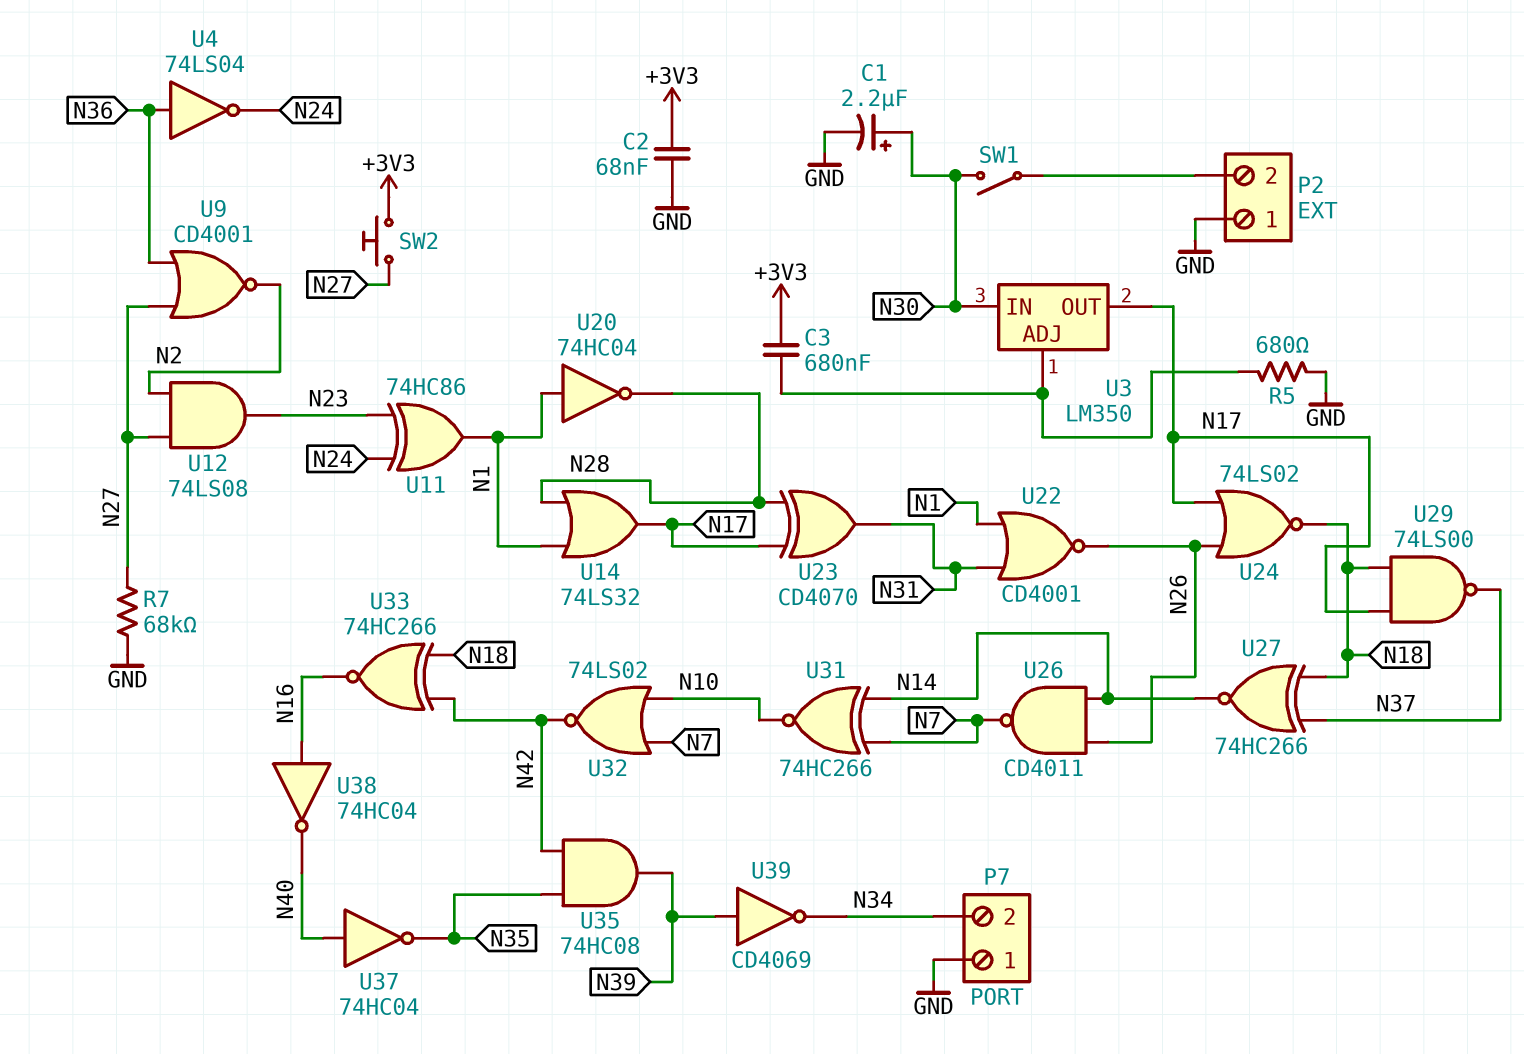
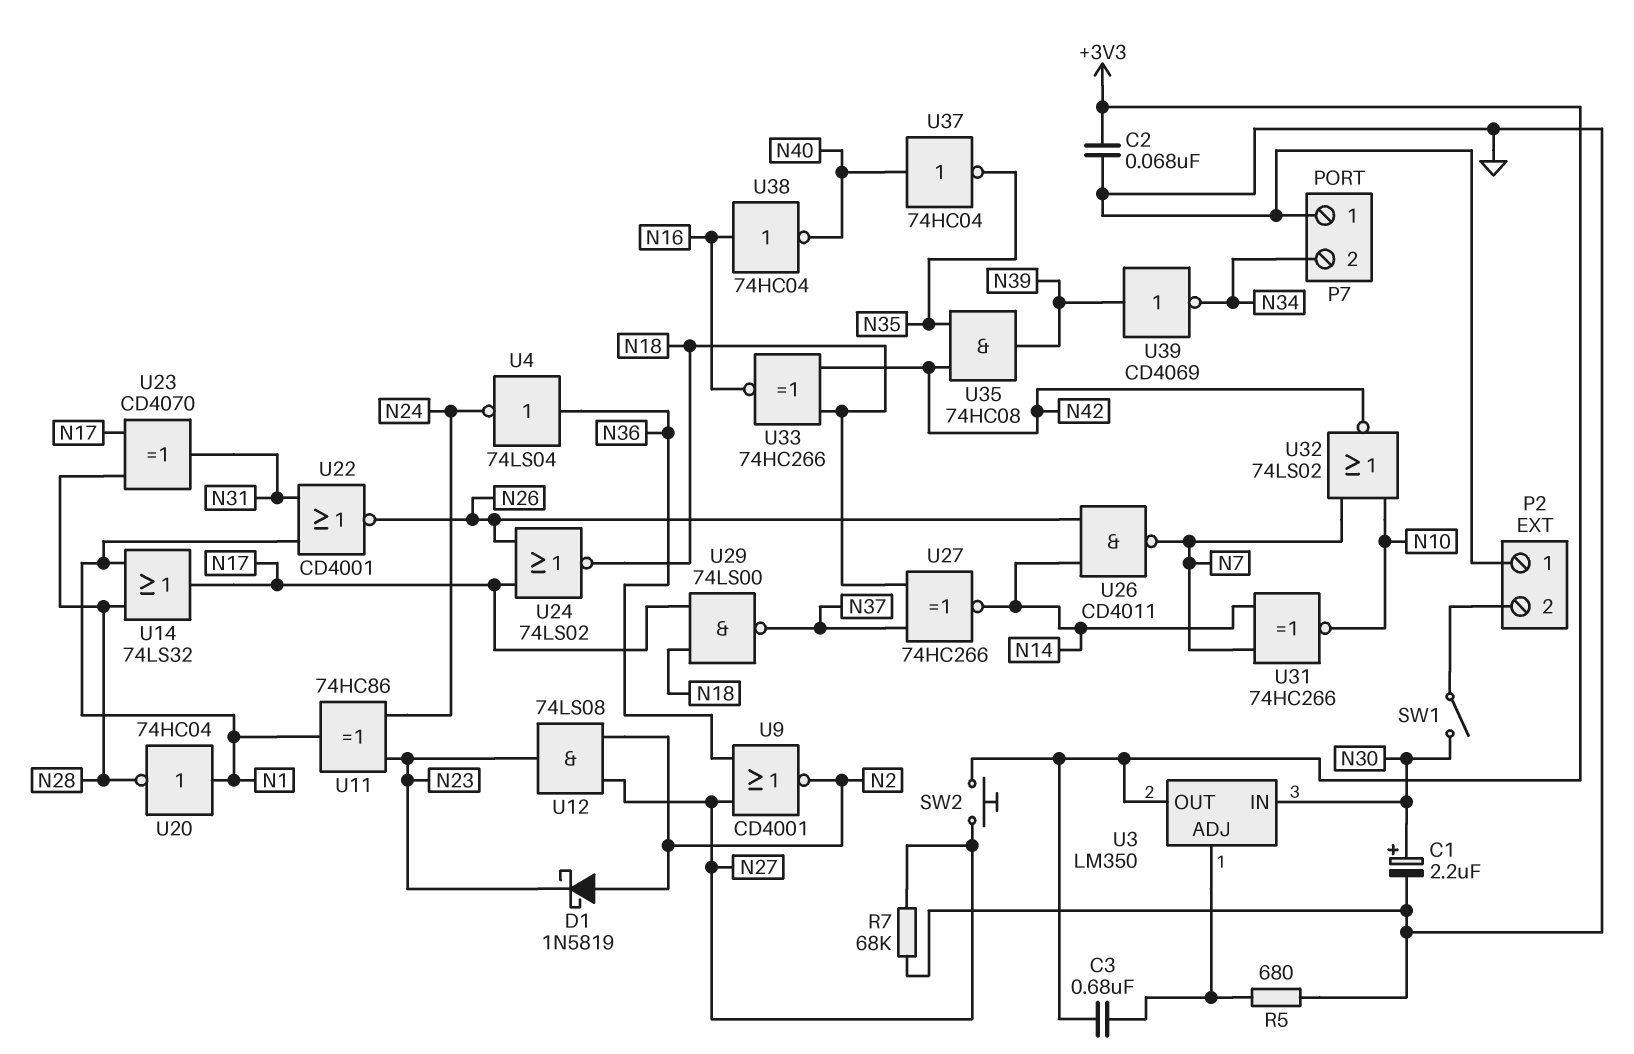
D1: none -> schottky 1N5819 (A N2, K N23)
U3 pin OUT: N17 -> +3V3

